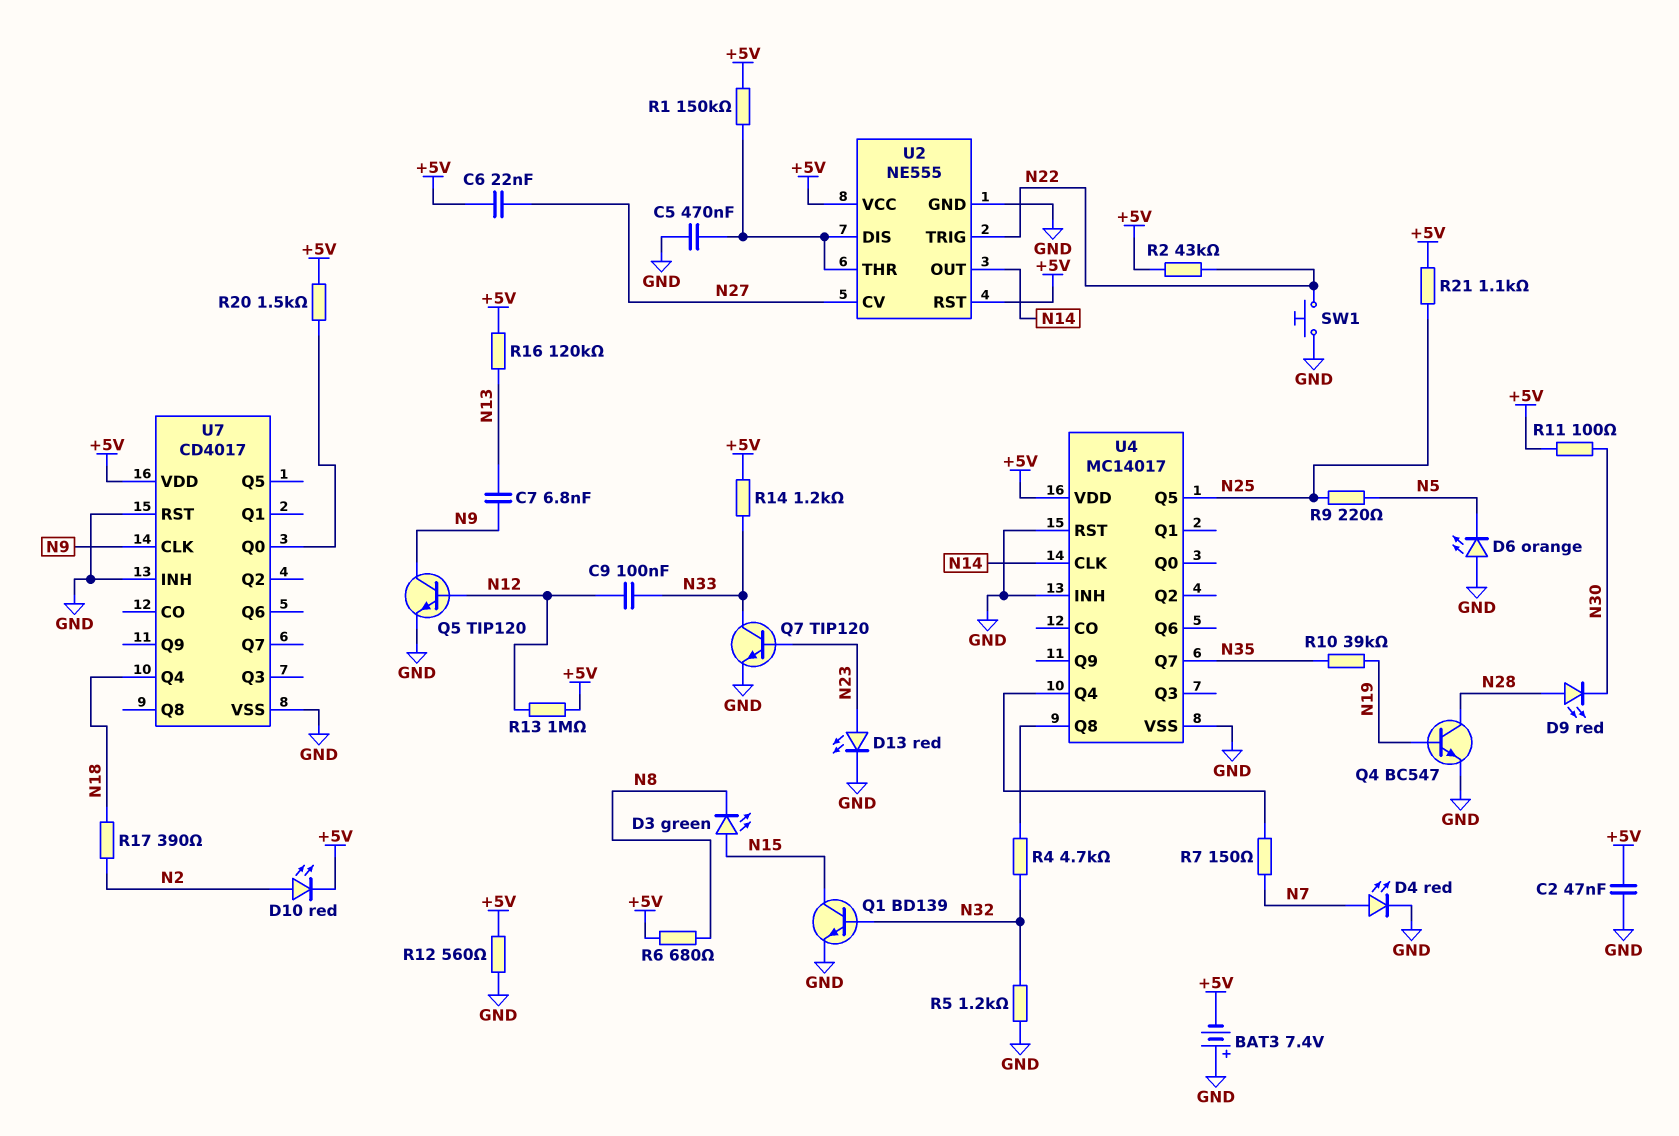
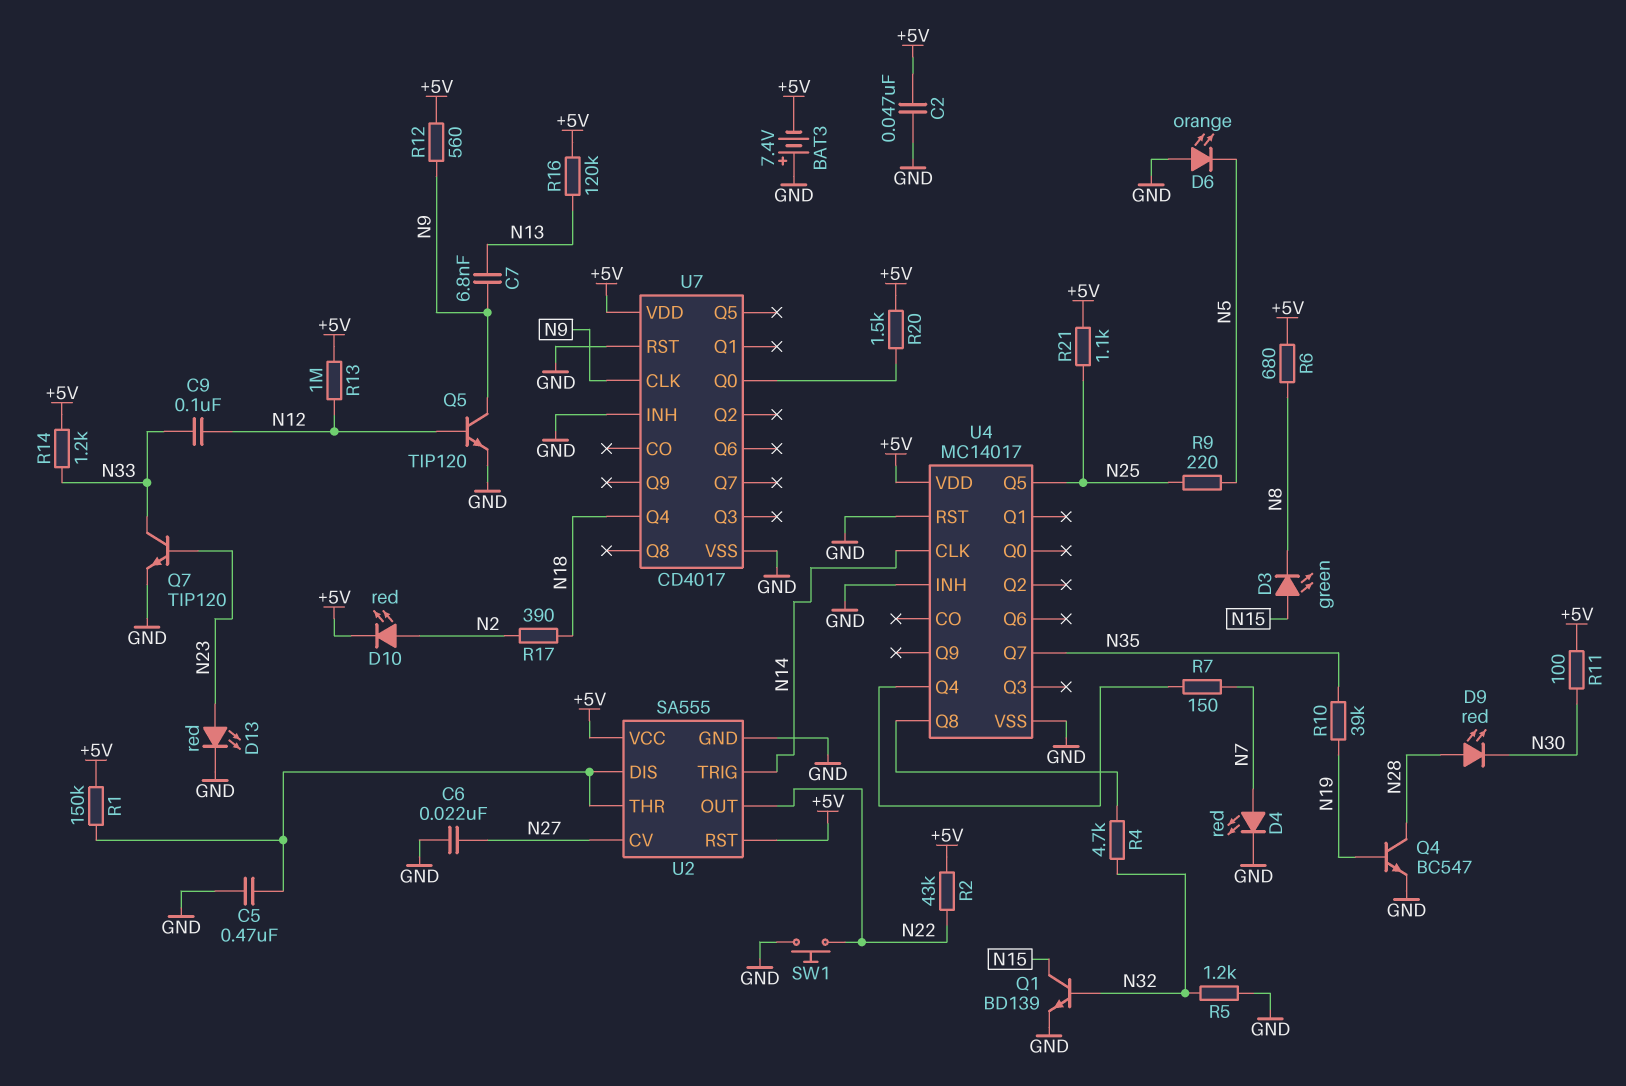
C6: 22nF (+5V, N27) -> 22nF (GND, N27)
R12: 560 (+5V, GND) -> 560 (+5V, N9)
U2: NE555 -> SA555
U2 pin OUT: N14 -> N22
U2 pin TRIG: N22 -> N14

